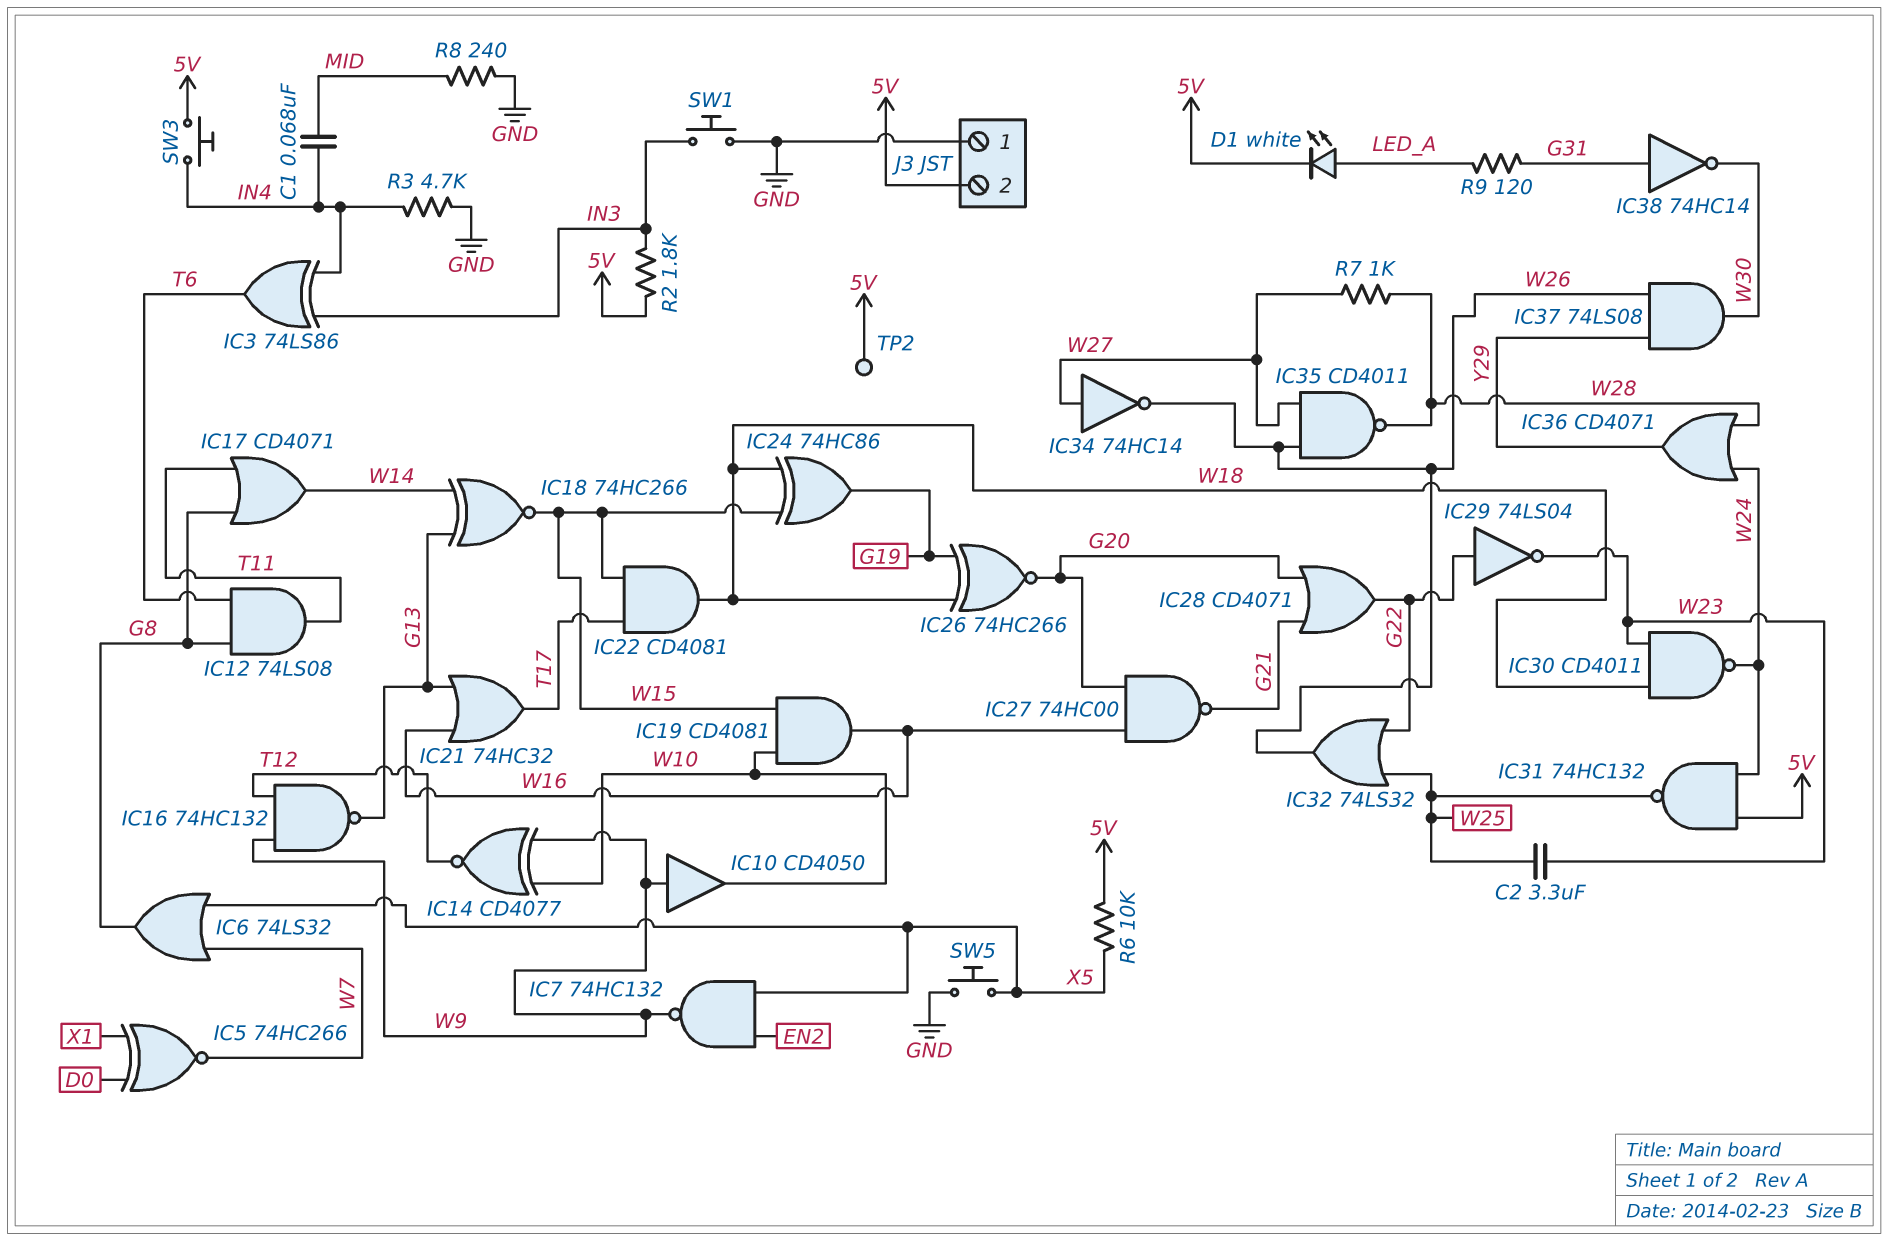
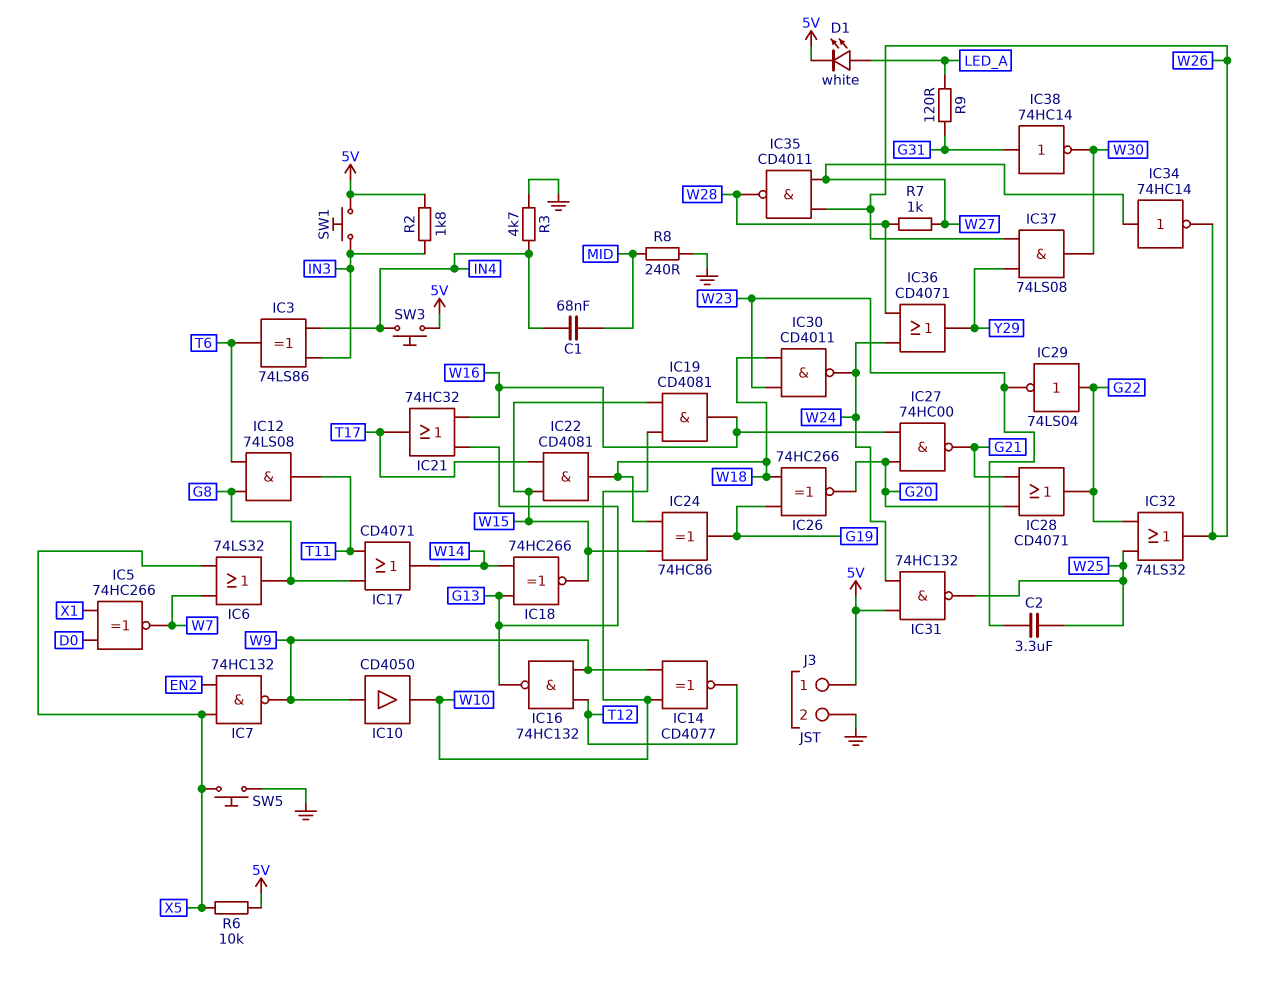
J3 pin 1: GND -> 5V
J3 pin 2: 5V -> GND
SW1: button (GND, IN3) -> button (5V, IN3)
TP2: test point (5V) -> none

